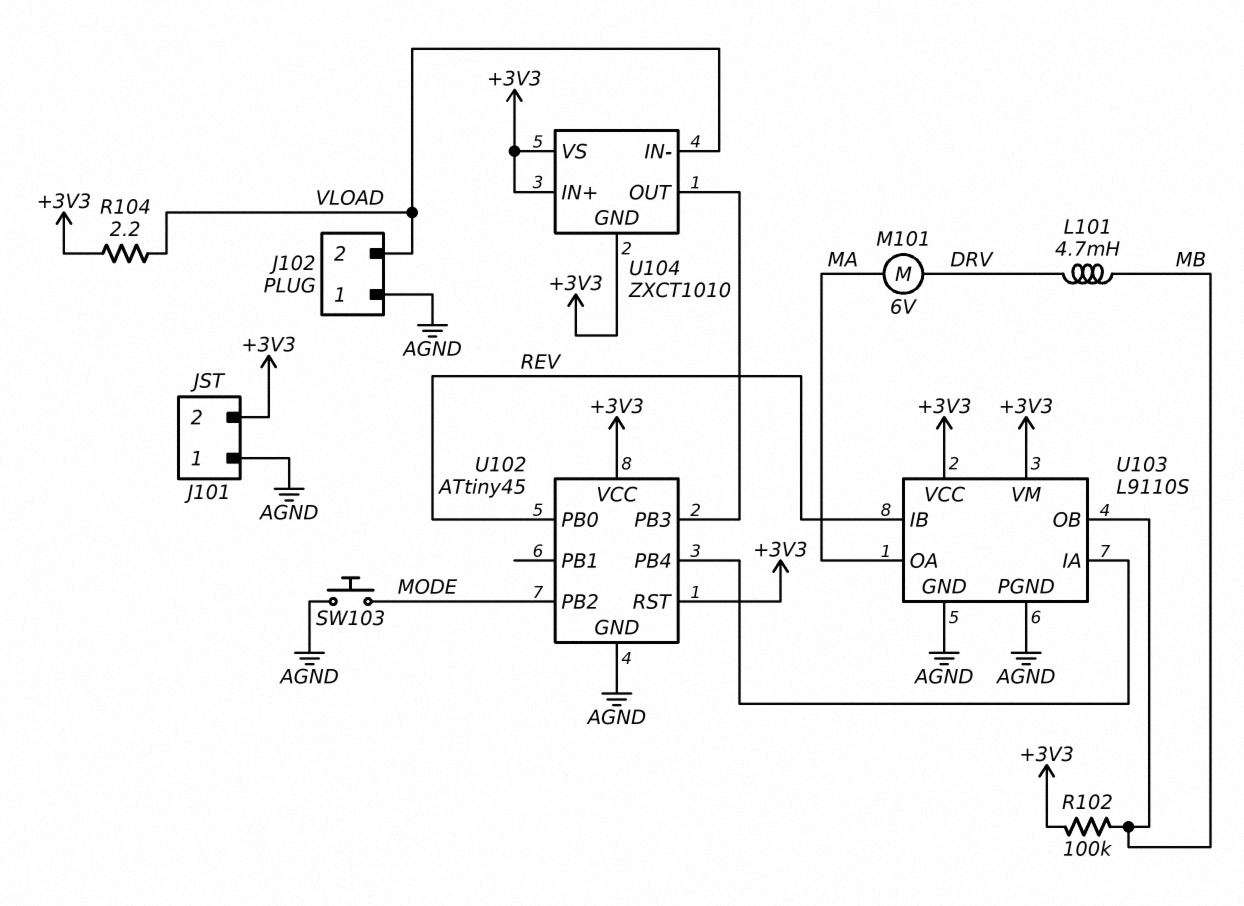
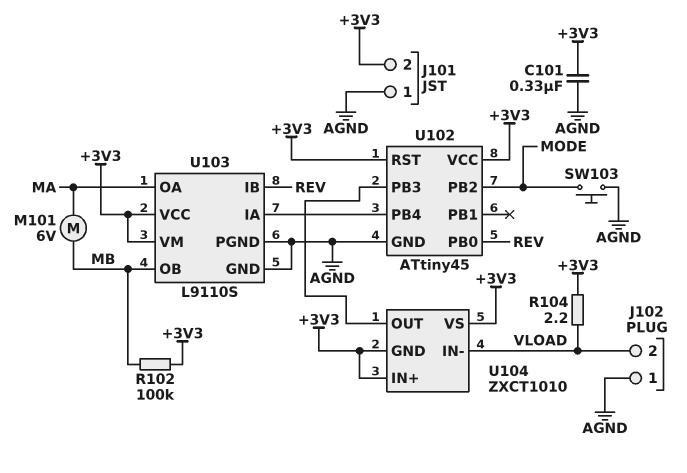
C101: none -> 330nF (+3V3, AGND)
L101: 4.7mH (DRV, MB) -> none
M101: motor 6V (DRV, MA) -> motor 6V (MA, MB)

